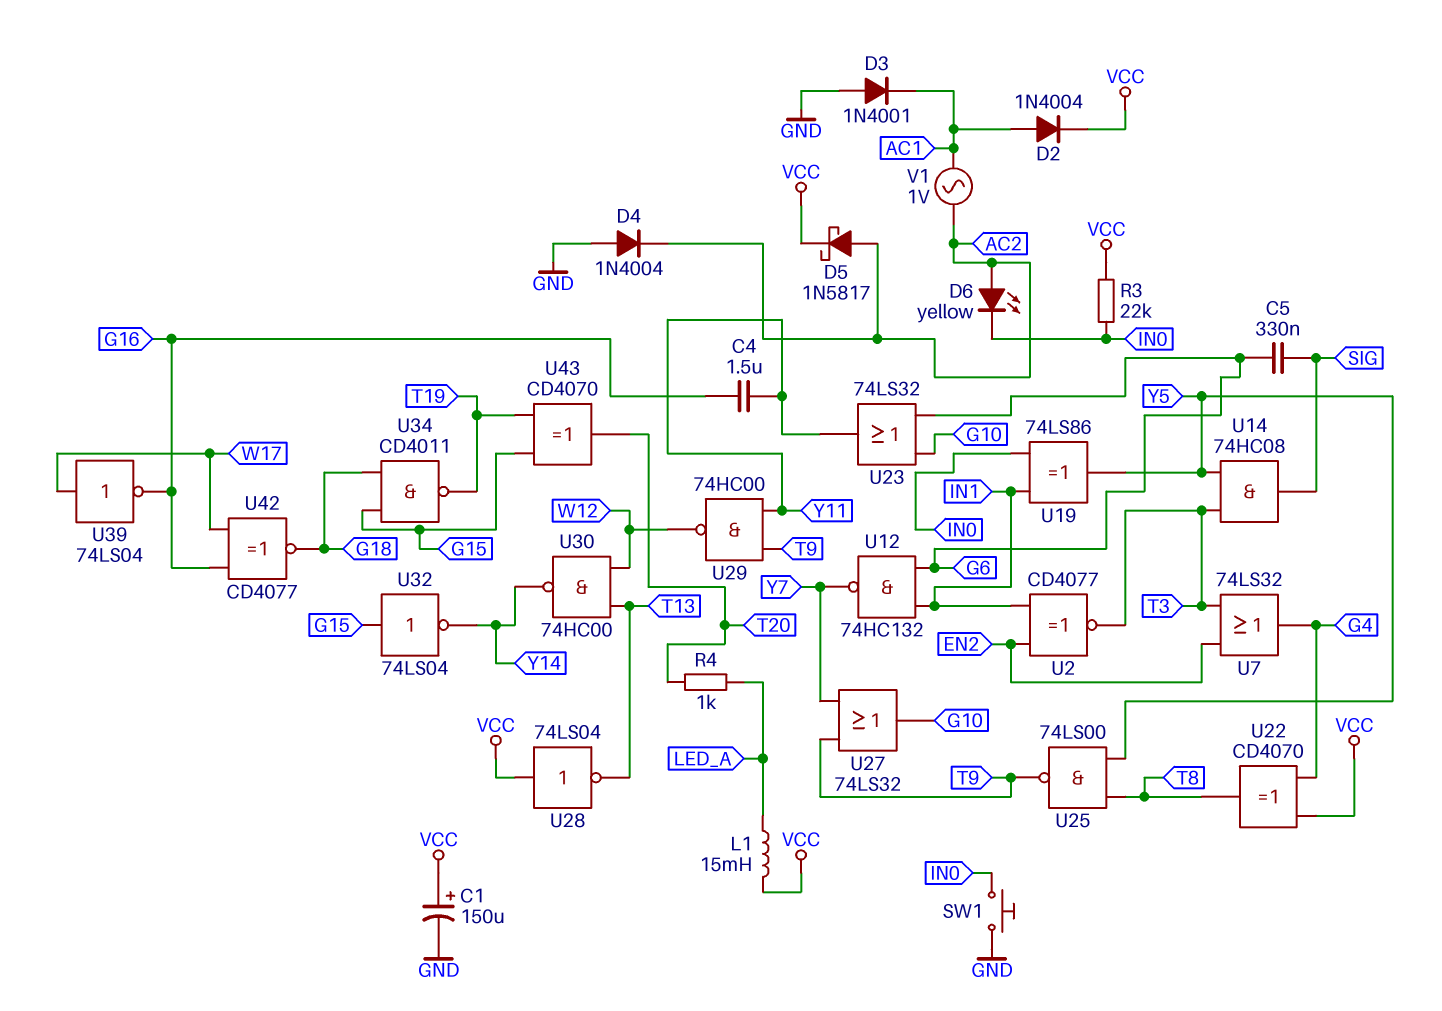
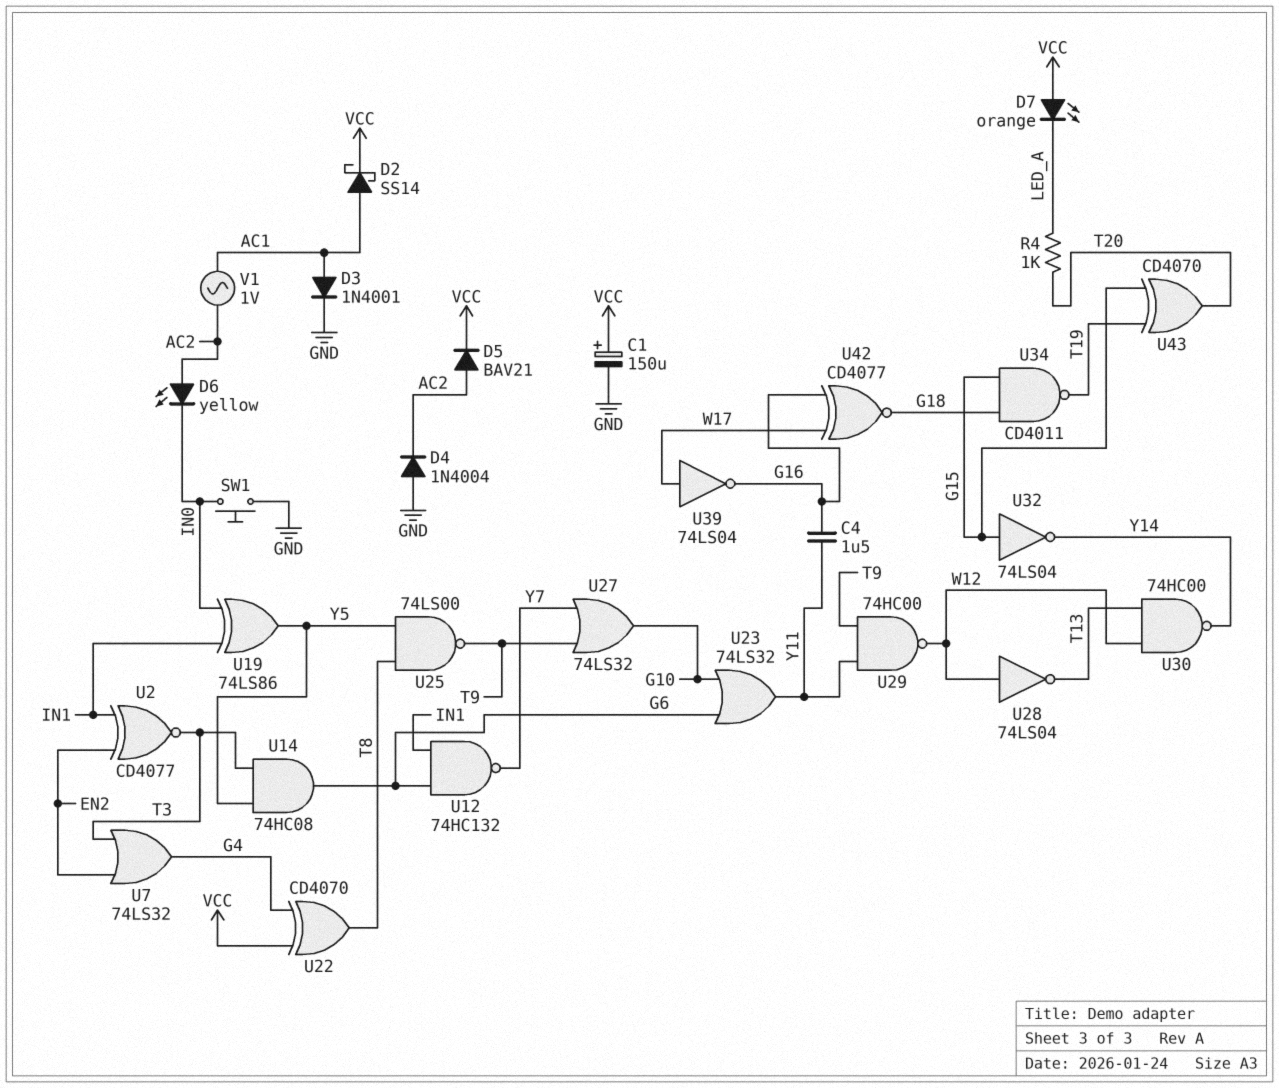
C5: 330nF (G6, SIG) -> none
D2: diode 1N4004 (A AC1, K VCC) -> schottky SS14 (A AC1, K VCC)
D3: diode 1N4001 (A GND, K AC1) -> diode 1N4001 (A AC1, K GND)
D5: schottky 1N5817 (A AC2, K VCC) -> diode BAV21 (A AC2, K VCC)
D7: none -> LED orange (A VCC, K LED_A)
L1: 15mH (LED_A, VCC) -> none
R3: 22k (IN0, VCC) -> none
U14: AND 74HC08 (in T3, in Y5, out SIG) -> AND 74HC08 (in T3, in Y5, out G6)
U28: NOT 74LS04 (in VCC, out T13) -> NOT 74LS04 (in W12, out T13)

